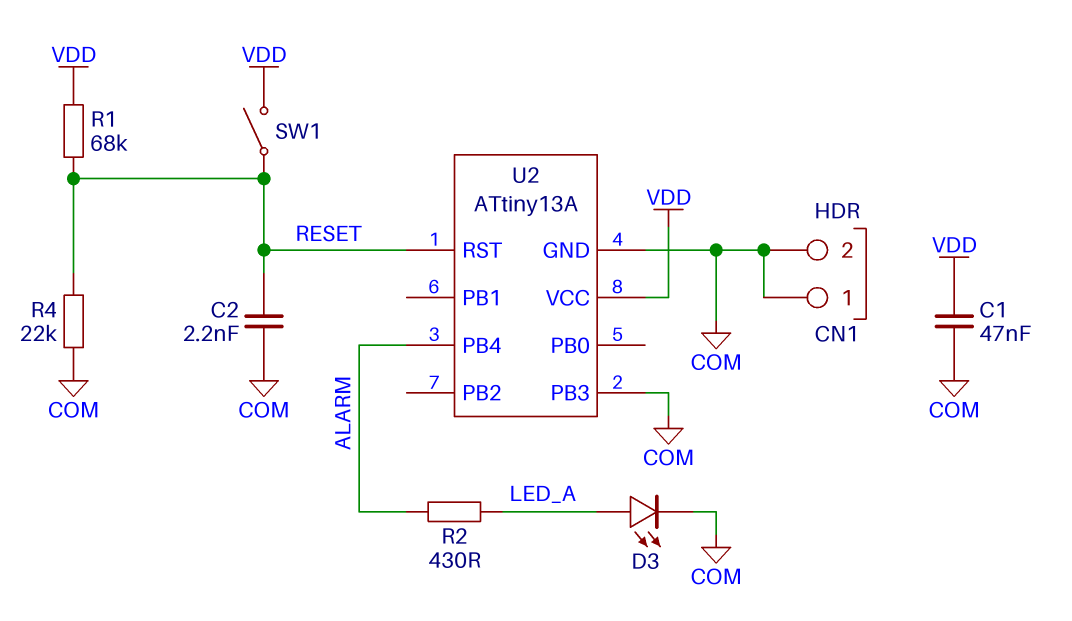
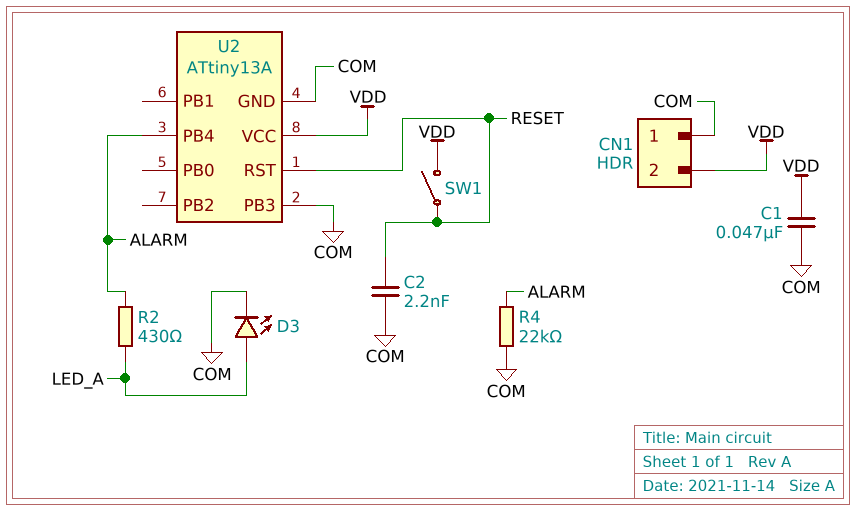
CN1 pin 2: COM -> VDD
R1: 68k (RESET, VDD) -> none
R4: 22k (COM, RESET) -> 22k (ALARM, COM)

